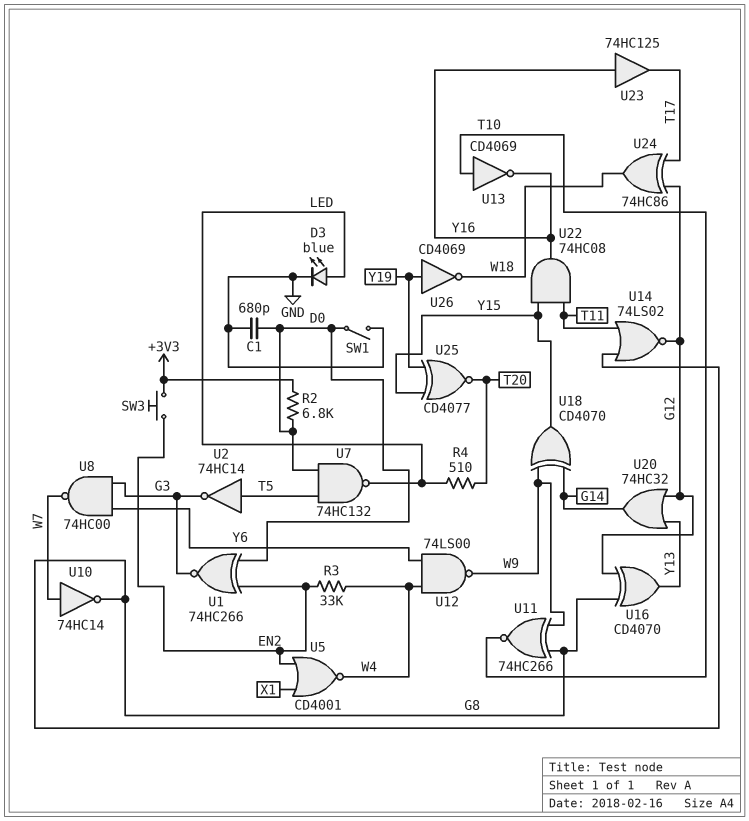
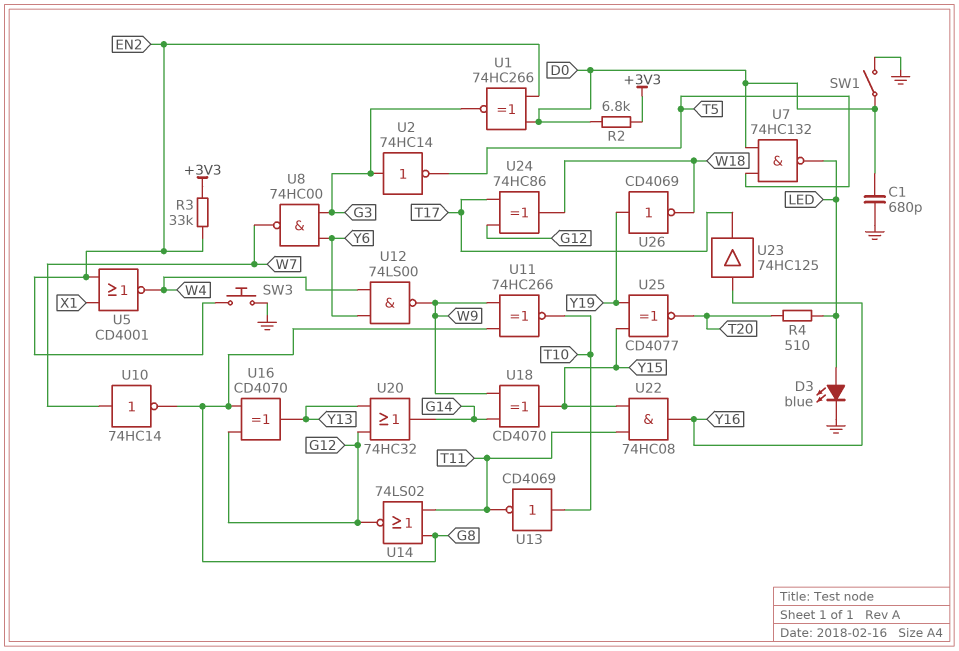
R3: 33k (EN2, W4) -> 33k (+3V3, EN2)
SW3: button (+3V3, EN2) -> button (EN2, GND)
U2: NOT 74HC14 (in T5, out G3) -> NOT 74HC14 (in G3, out T5)
U13: NOT CD4069 (in T10, out Y16) -> NOT CD4069 (in T10, out T11)

